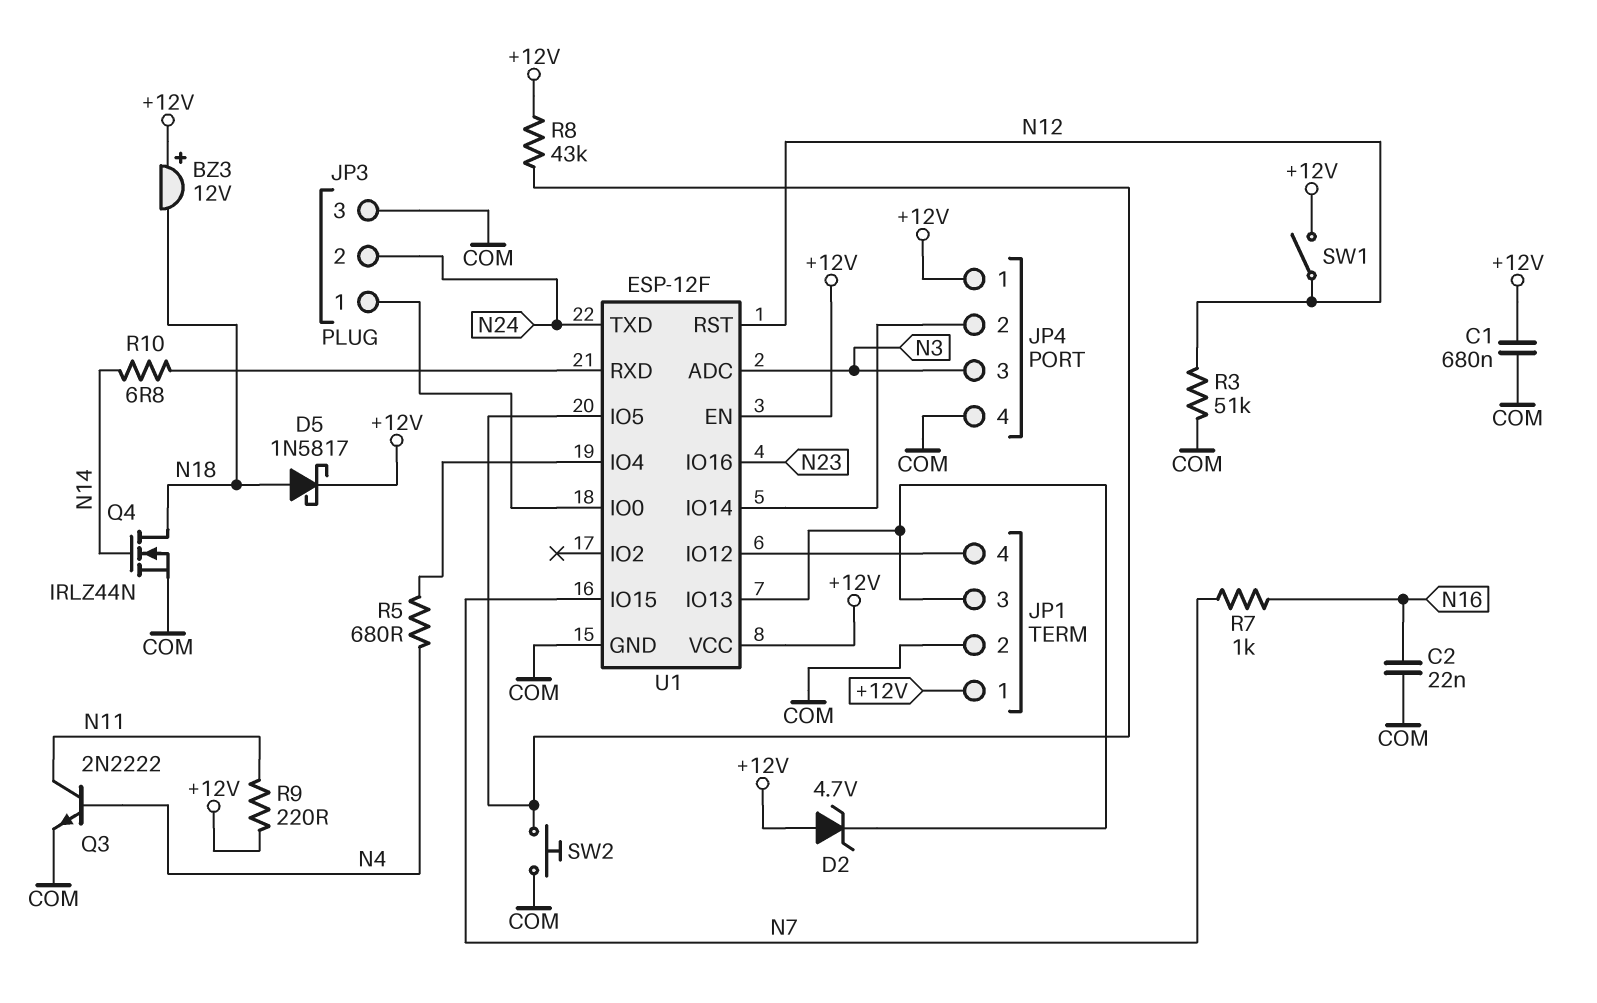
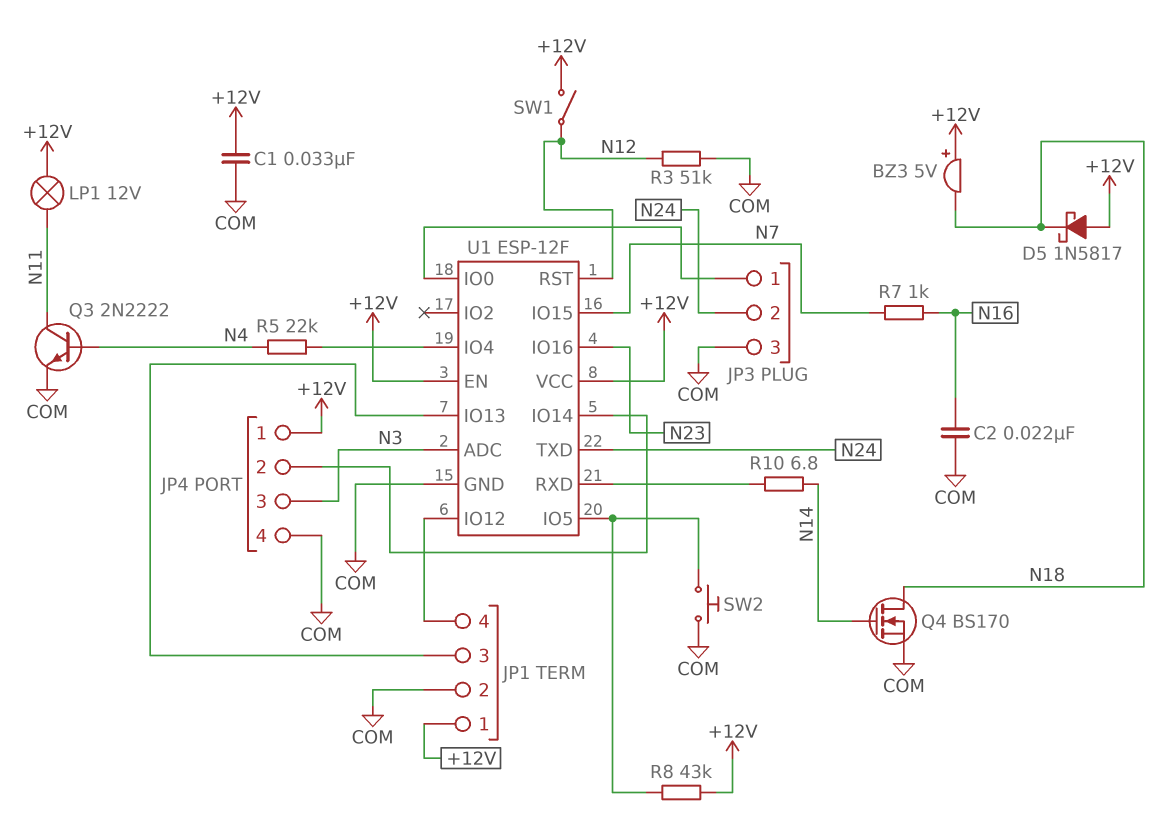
BZ3: buzzer 12V (plus +12V, minus N18) -> buzzer 5V (plus +12V, minus N18)
C1: 680nF (+12V, COM) -> 33nF (+12V, COM)
D2: zener 4.7V (A +12V, K JP1/3) -> none
D5: schottky 1N5817 (A N18, K +12V) -> schottky 1N5817 (A +12V, K N18)
LP1: none -> lamp 12V (+12V, N11)
Q4: NMOS IRLZ44N (G N14, D N18, S COM) -> NMOS BS170 (G N14, D N18, S COM)
R5: 680 (N4, U1/IO4) -> 22k (N4, U1/IO4)
R9: 220 (+12V, N11) -> none

